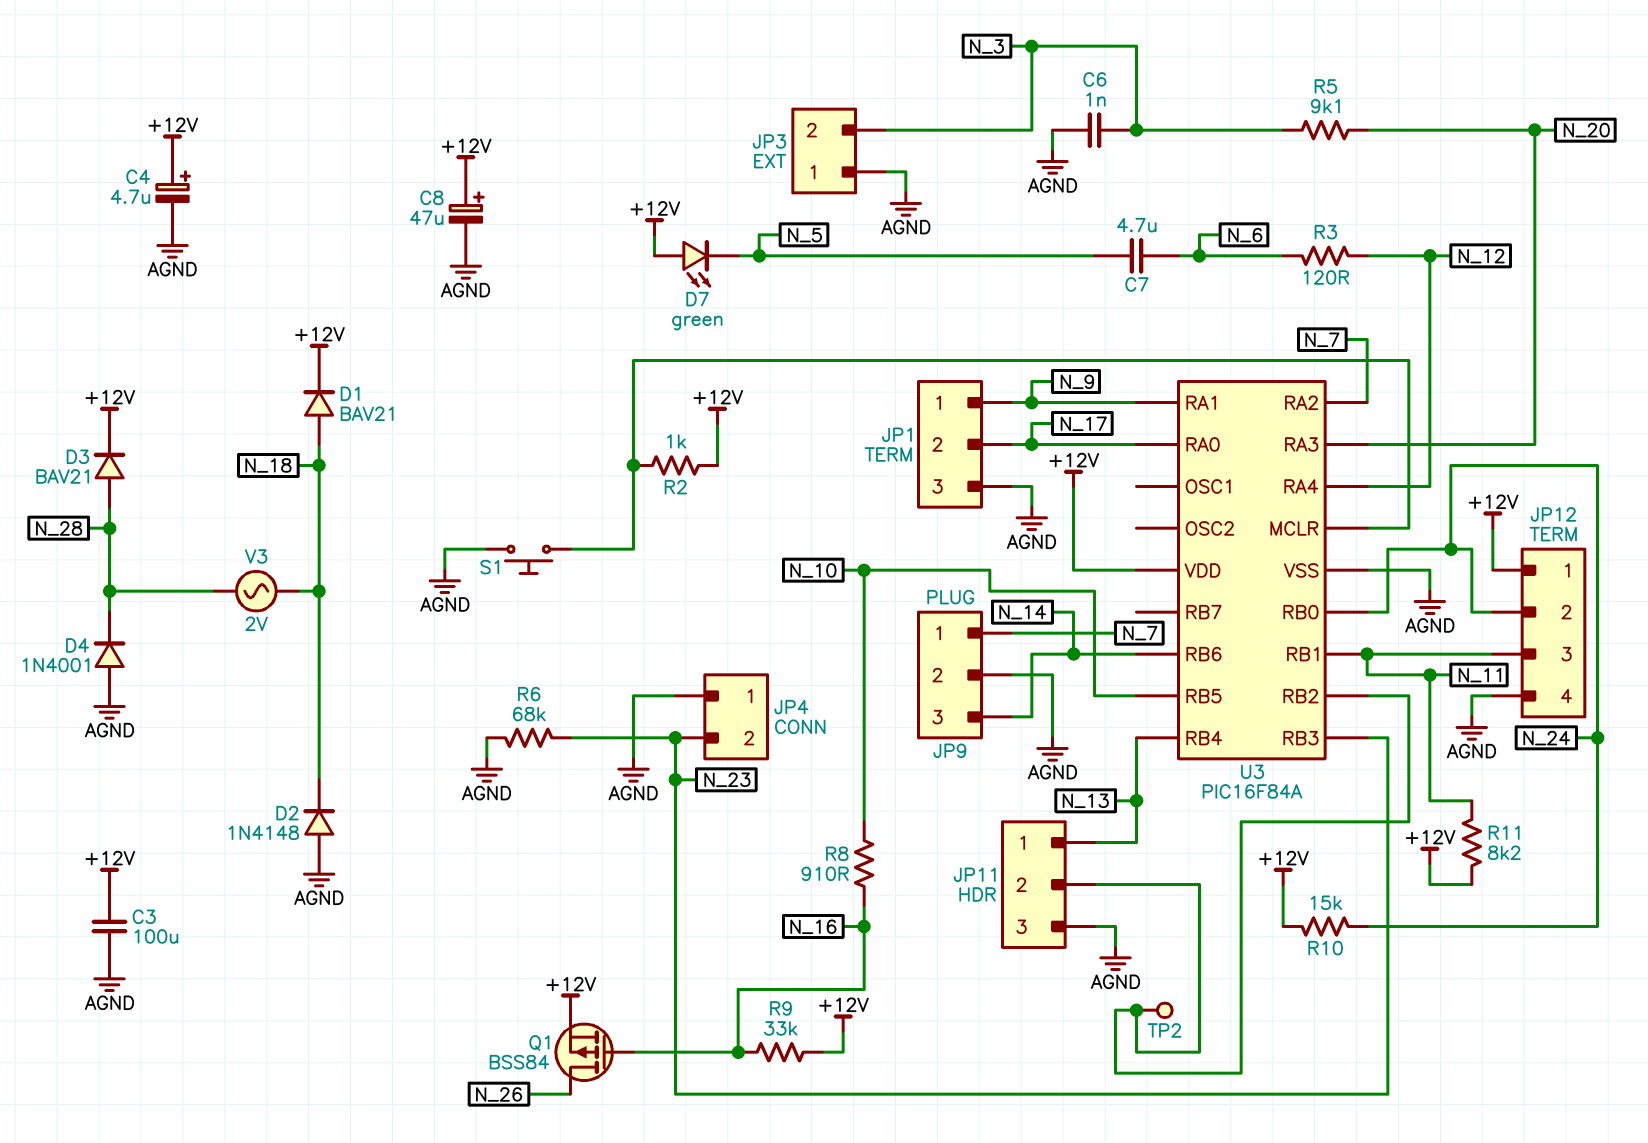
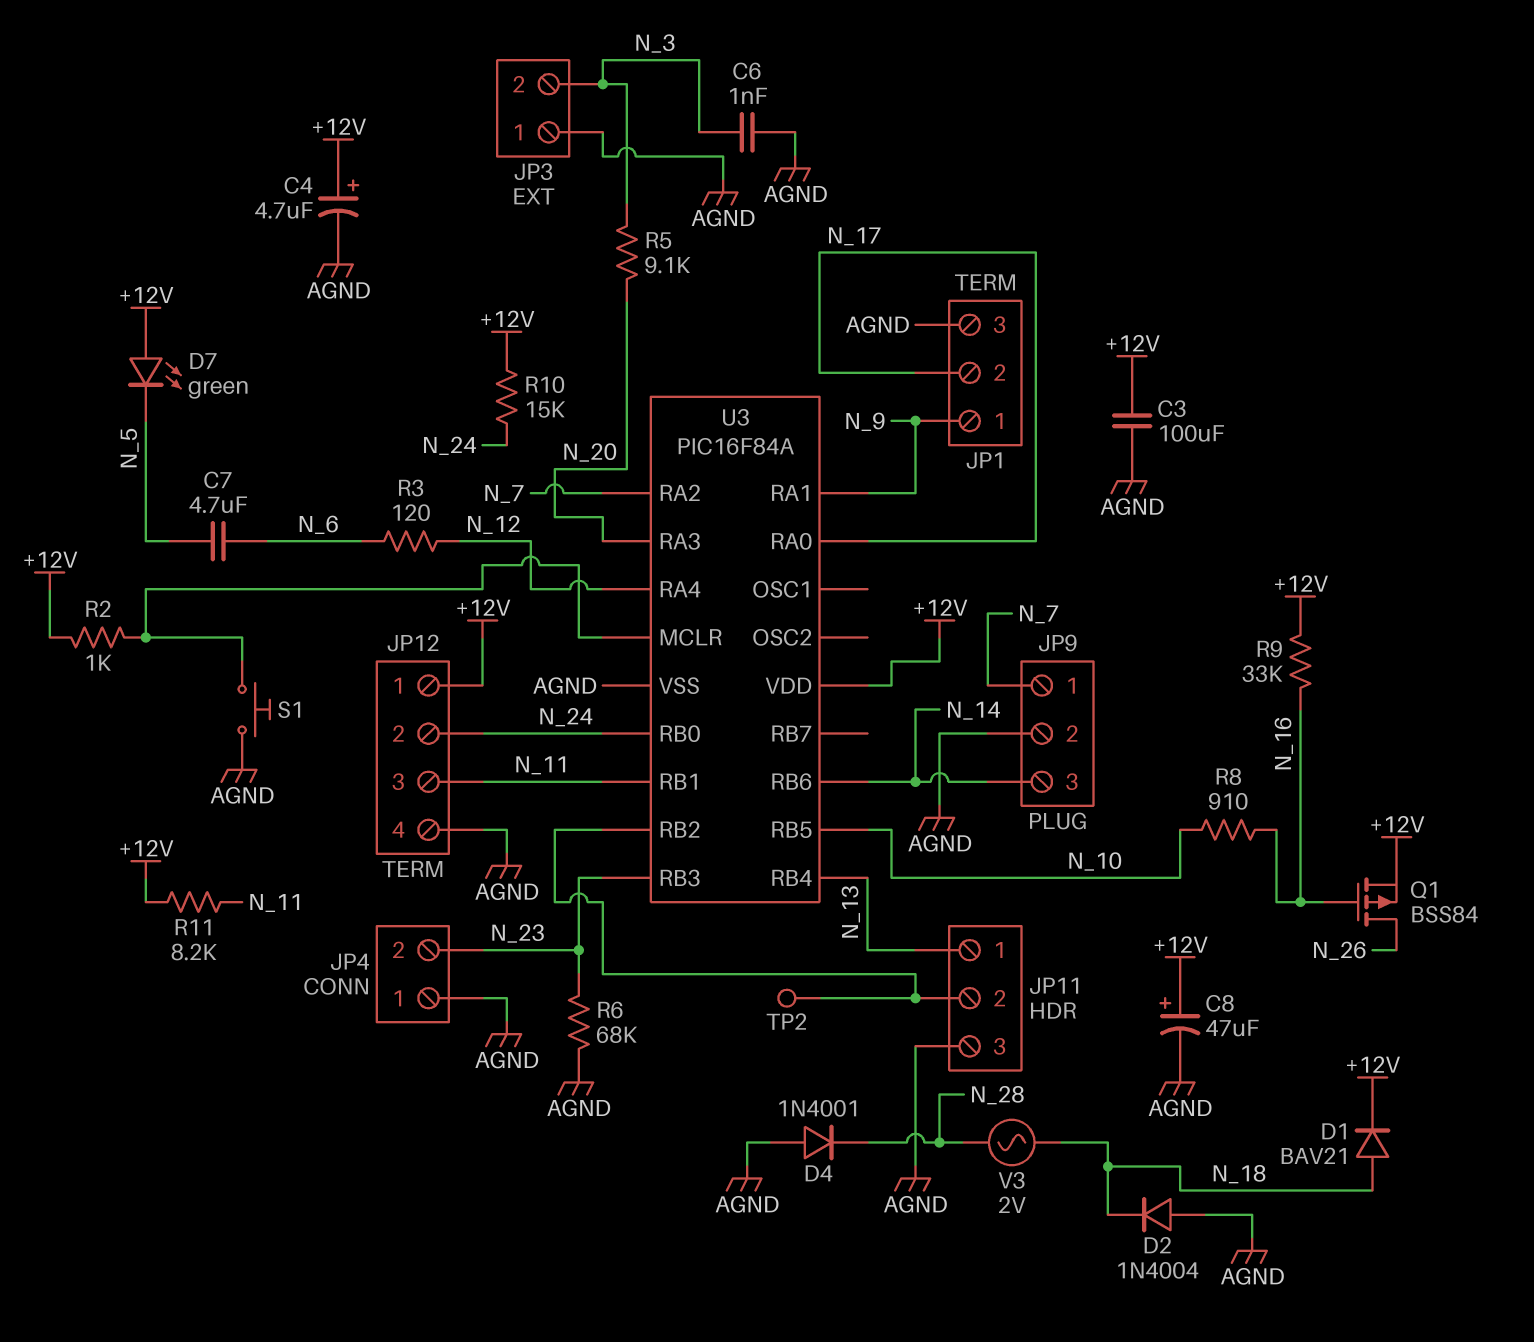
D2: diode 1N4148 (A AGND, K N_18) -> diode 1N4004 (A AGND, K N_18)
D3: diode BAV21 (A N_28, K +12V) -> none

